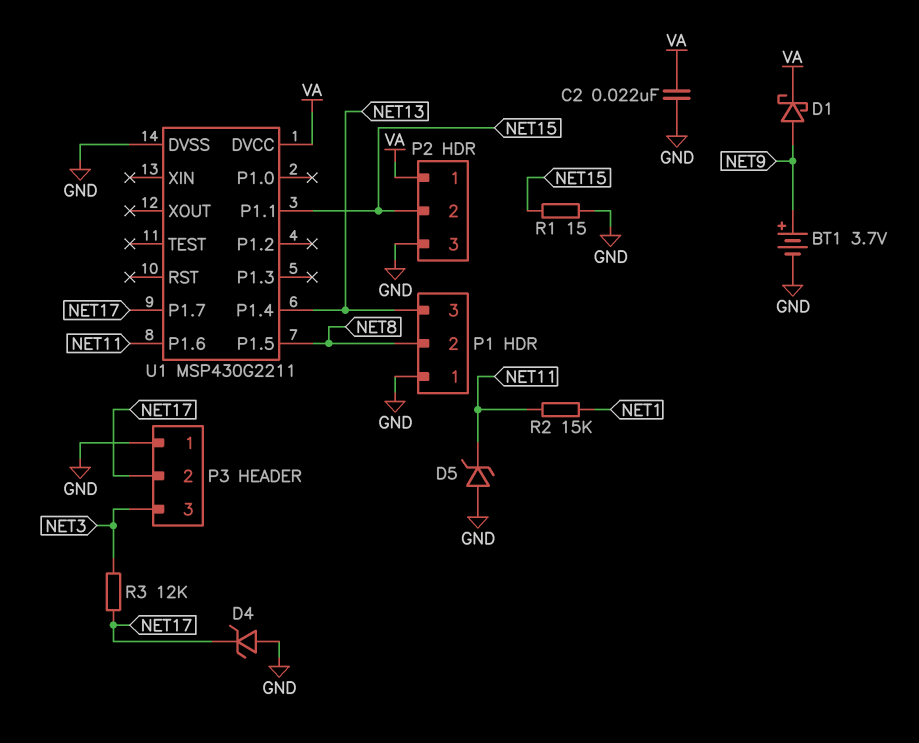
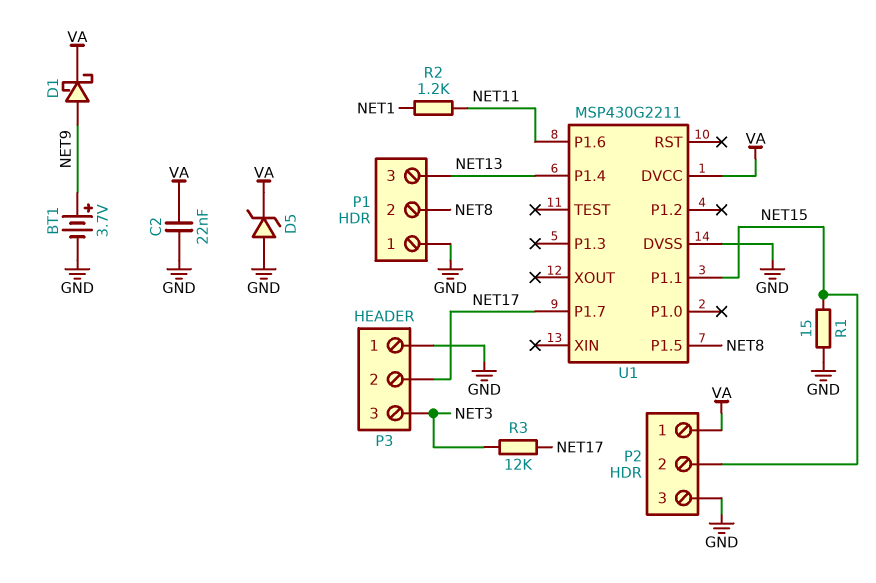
D4: zener (A GND, K NET17) -> none
D5: zener (A GND, K NET11) -> zener (A GND, K VA)
R2: 15k (NET1, NET11) -> 1.2k (NET1, NET11)

